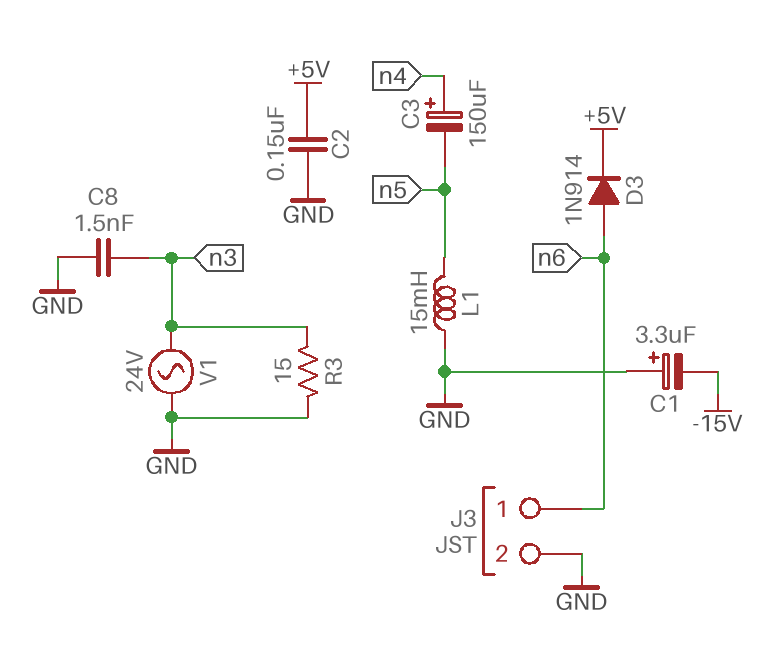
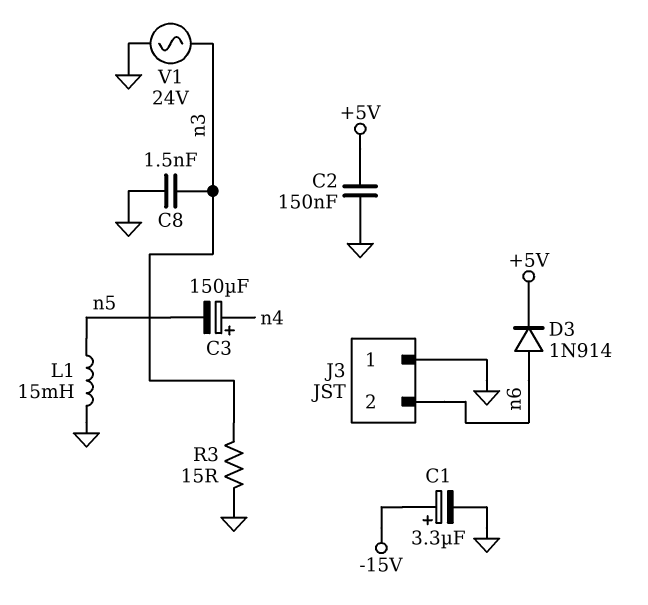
C1: 3.3uF (plus GND, minus -15V) -> 3.3uF (plus -15V, minus GND)
J3 pin 1: n6 -> GND
J3 pin 2: GND -> n6

